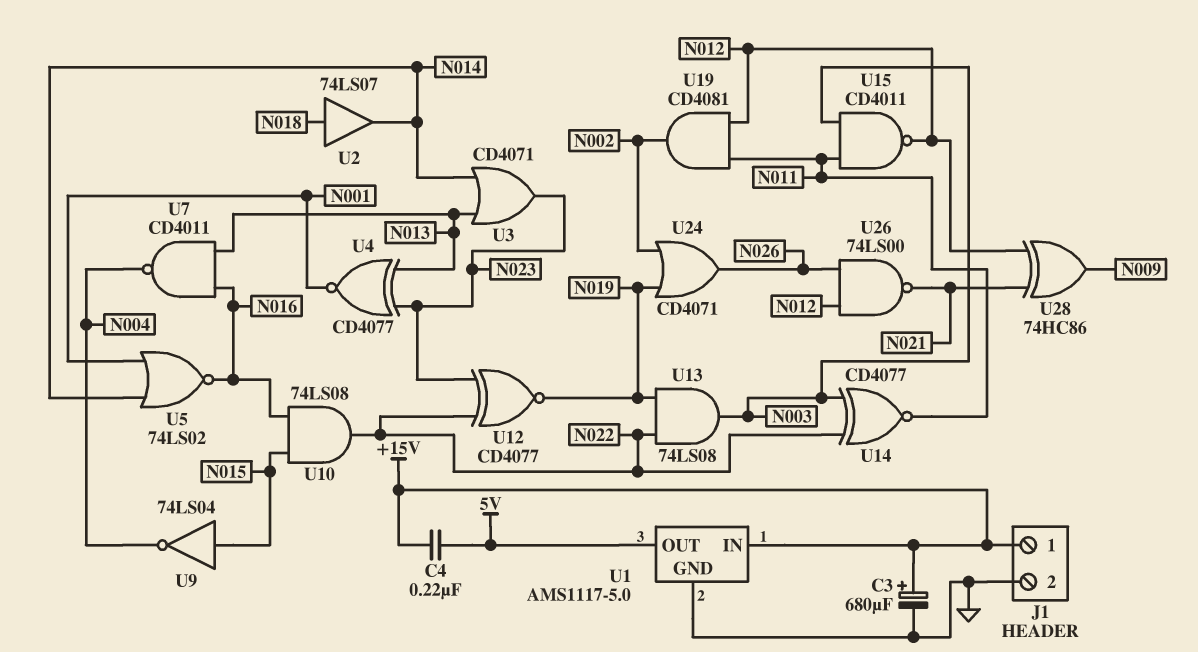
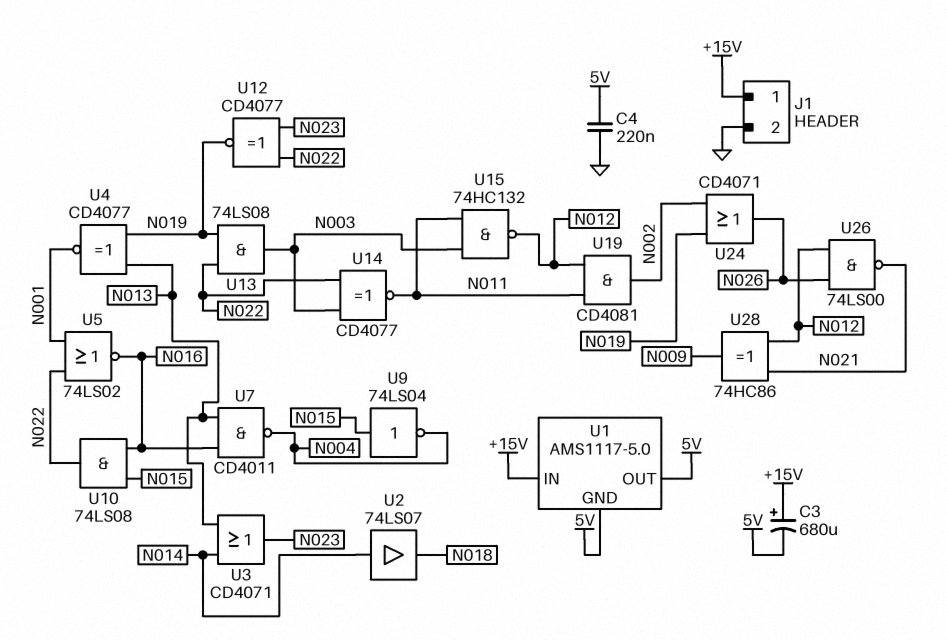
C3: 680uF (plus +15V, minus GND) -> 680uF (plus +15V, minus 5V)
C4: 220nF (+15V, 5V) -> 220nF (5V, GND)
U1 pin GND: GND -> 5V
U2: buffer 74LS07 (in N018, out N014) -> buffer 74LS07 (in N014, out N018)
U4: XNOR CD4077 (in N013, in N023, out N001) -> XNOR CD4077 (in N013, in N019, out N001)
U5: NOR 74LS02 (in N001, in N014, out N016) -> NOR 74LS02 (in N001, in N022, out N016)
U15: NAND CD4011 (in N003, in N011, out N012) -> NAND 74HC132 (in N003, in N011, out N012)

